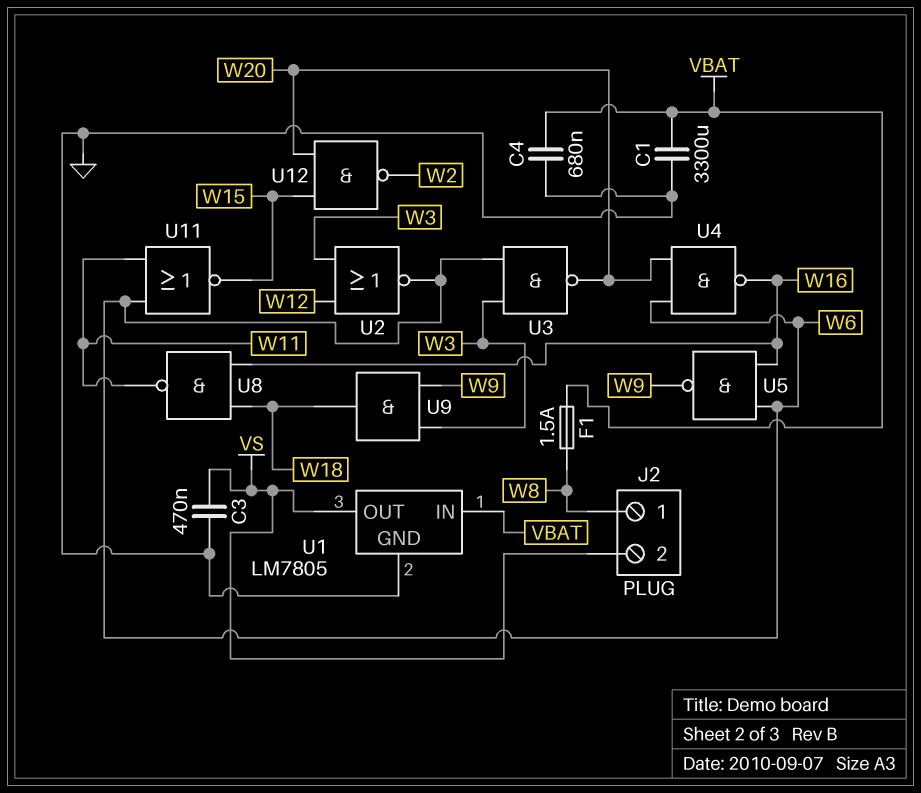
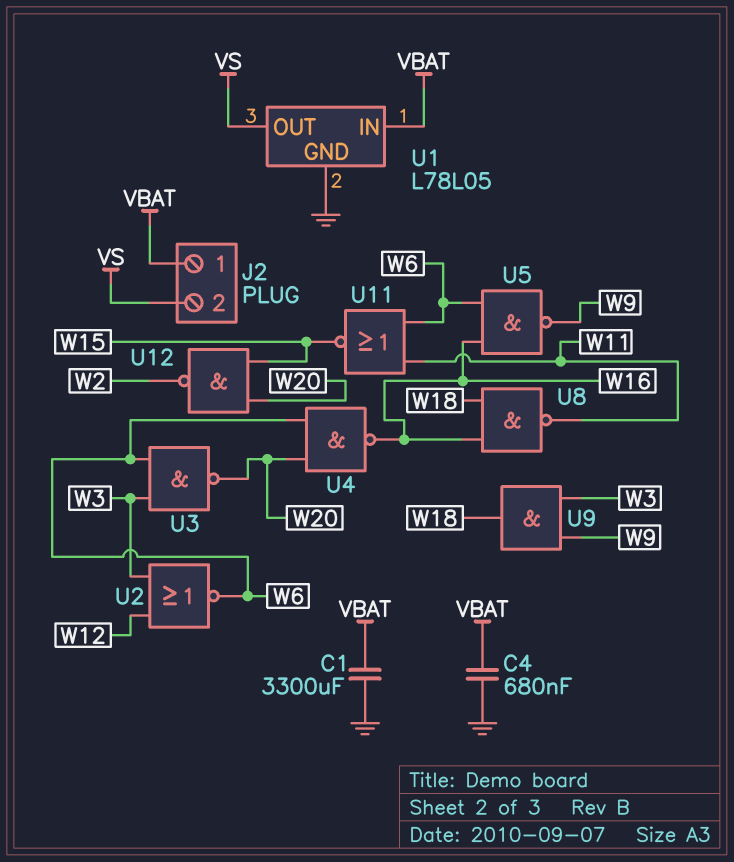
C3: 470nF (GND, VS) -> none
F1: 1.5A (VBAT, W8) -> none
J2 pin 1: W8 -> VBAT
U1: LM7805 -> L78L05

